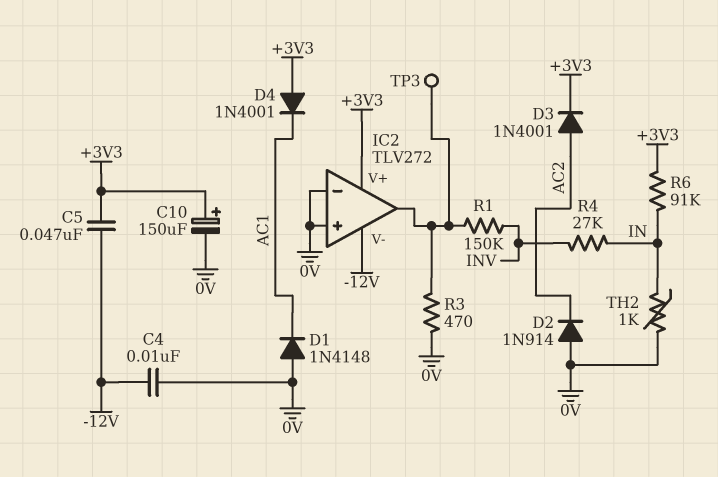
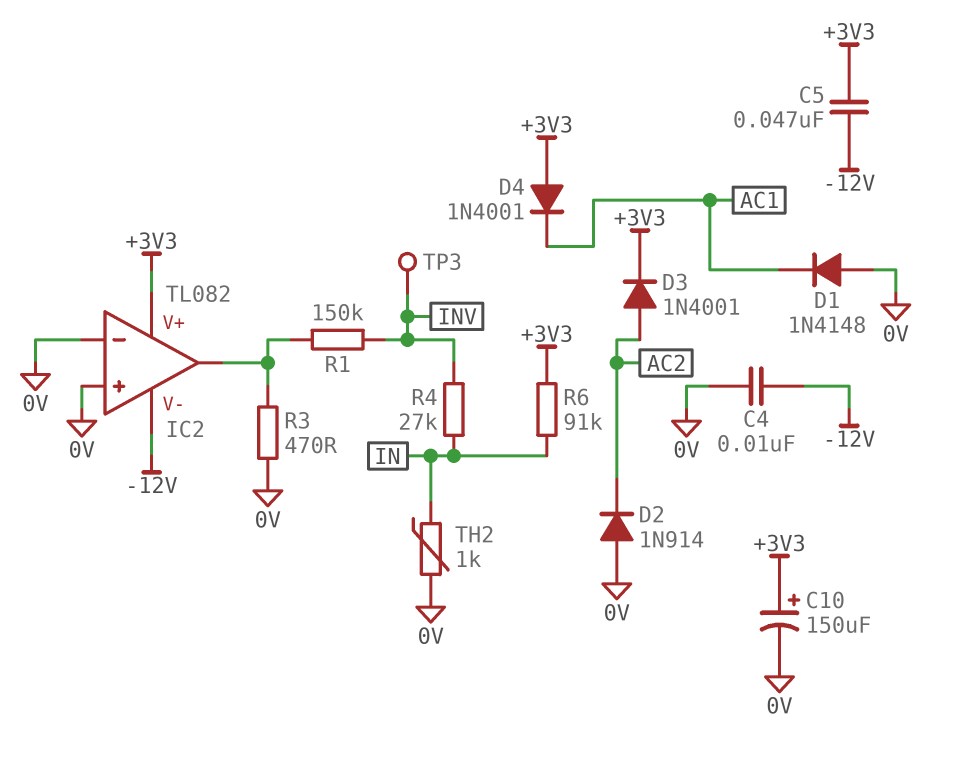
IC2: TLV272 -> TL082
TP3: test point (IC2/out) -> test point (INV)

